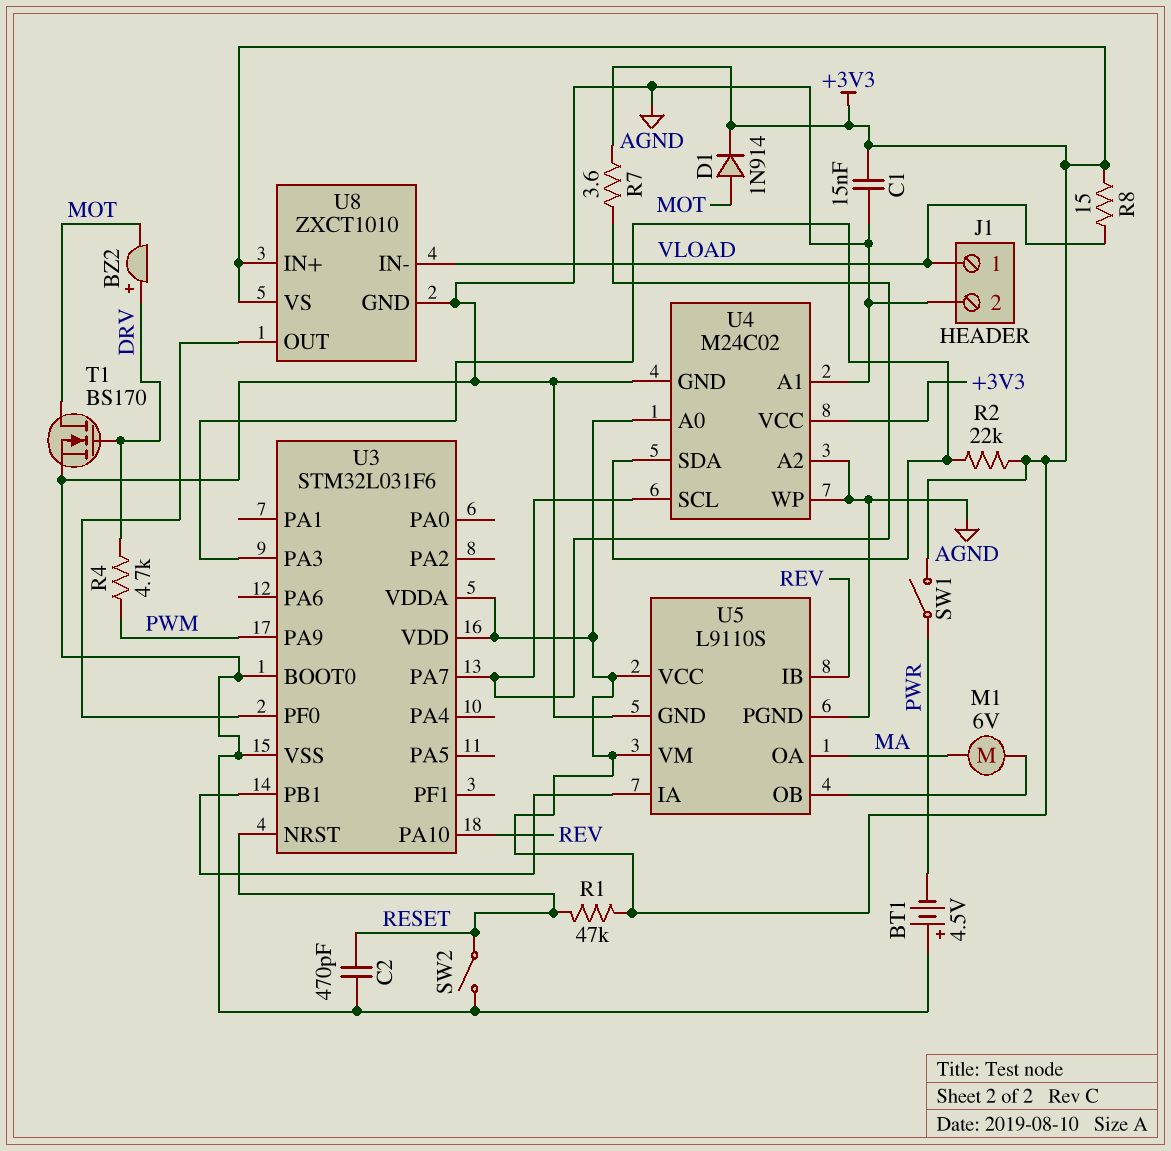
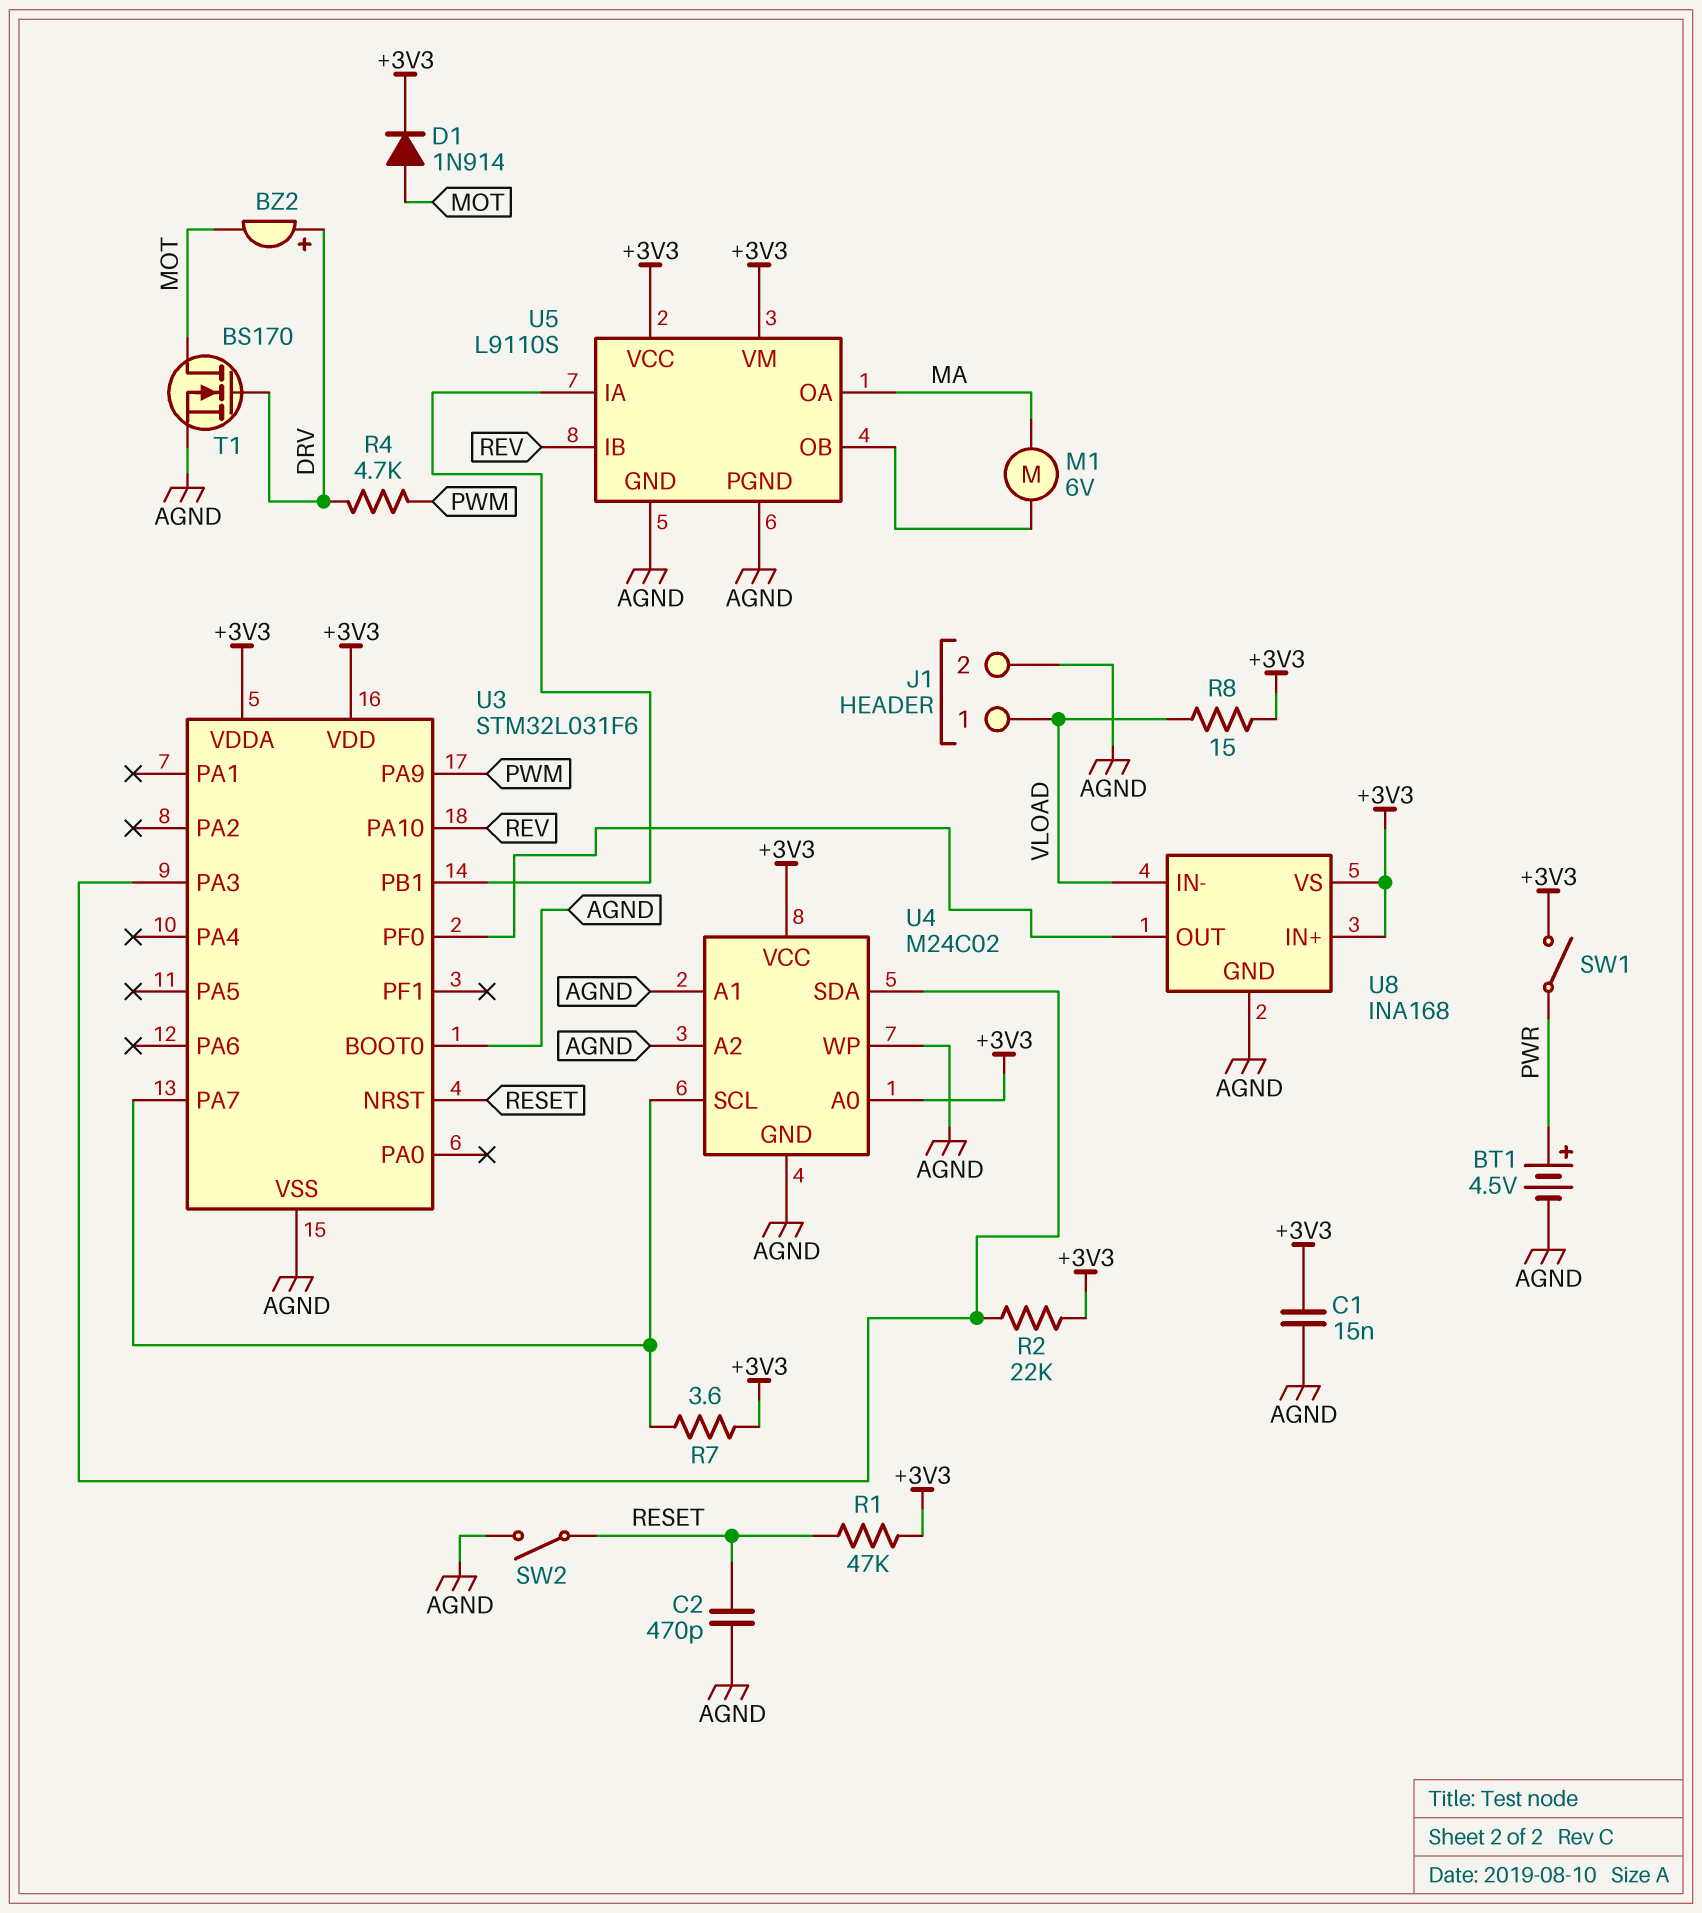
BT1: 4.5V (plus AGND, minus PWR) -> 4.5V (plus PWR, minus AGND)
U8: ZXCT1010 -> INA168

